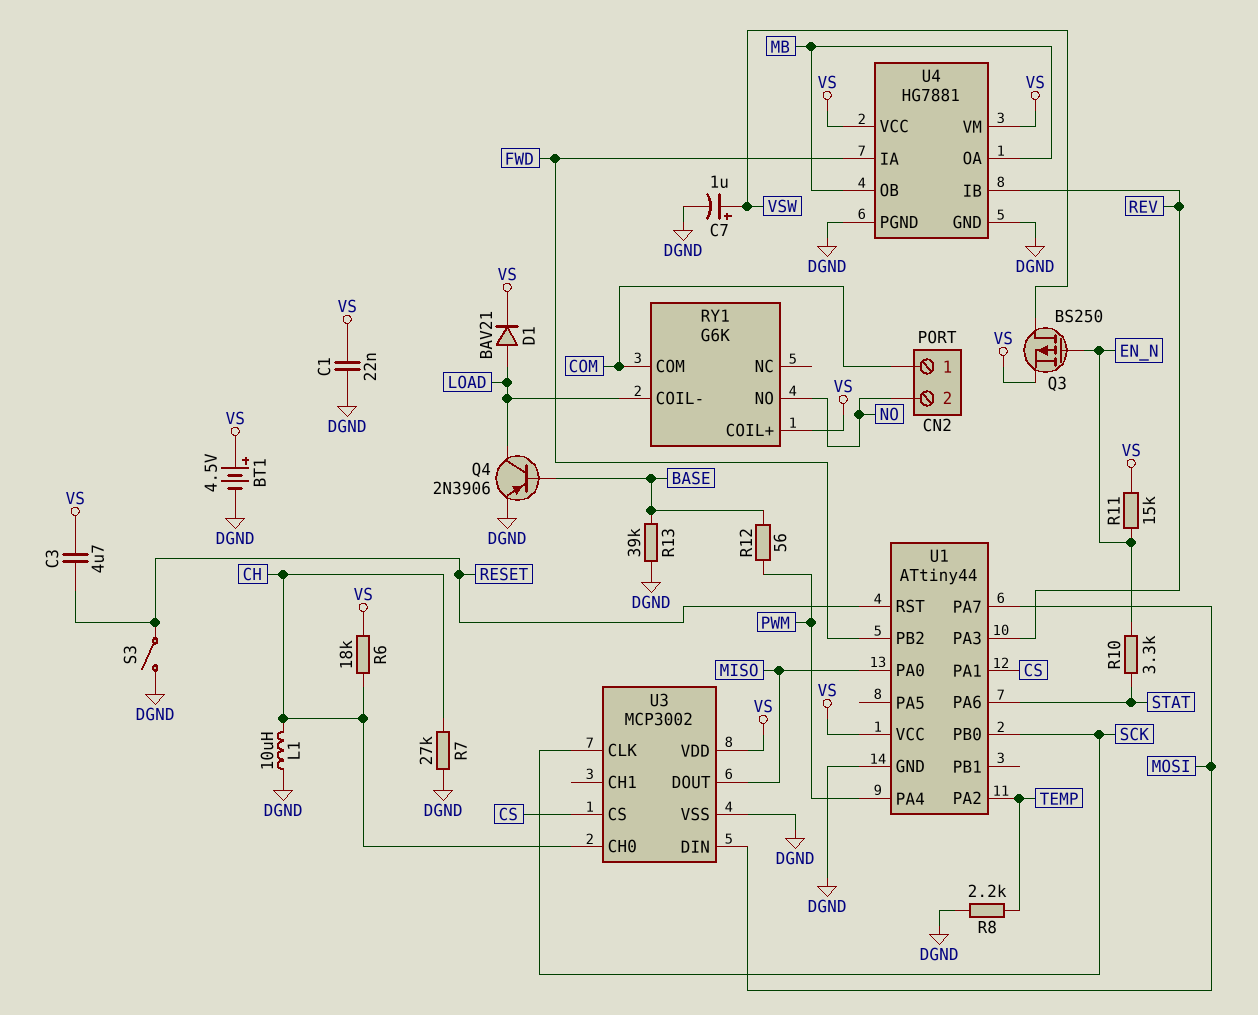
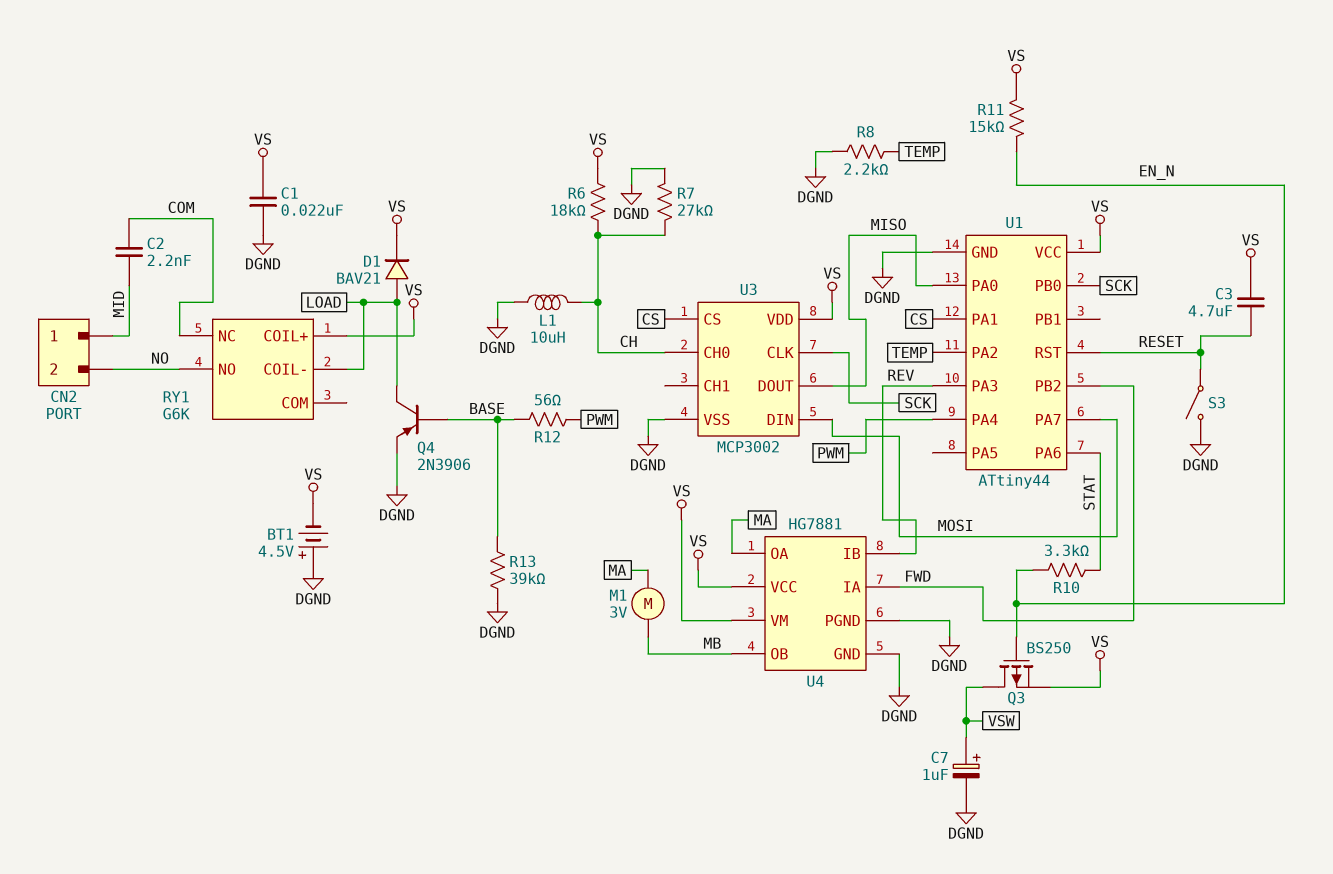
BT1: 4.5V (plus VS, minus DGND) -> 4.5V (plus DGND, minus VS)
C2: none -> 2.2nF (COM, MID)
CN2 pin 1: COM -> MID
M1: none -> motor 3V (MA, MB)
RY1 pin COM: COM -> none
RY1 pin NC: none -> COM
U4 pin OA: MB -> MA

